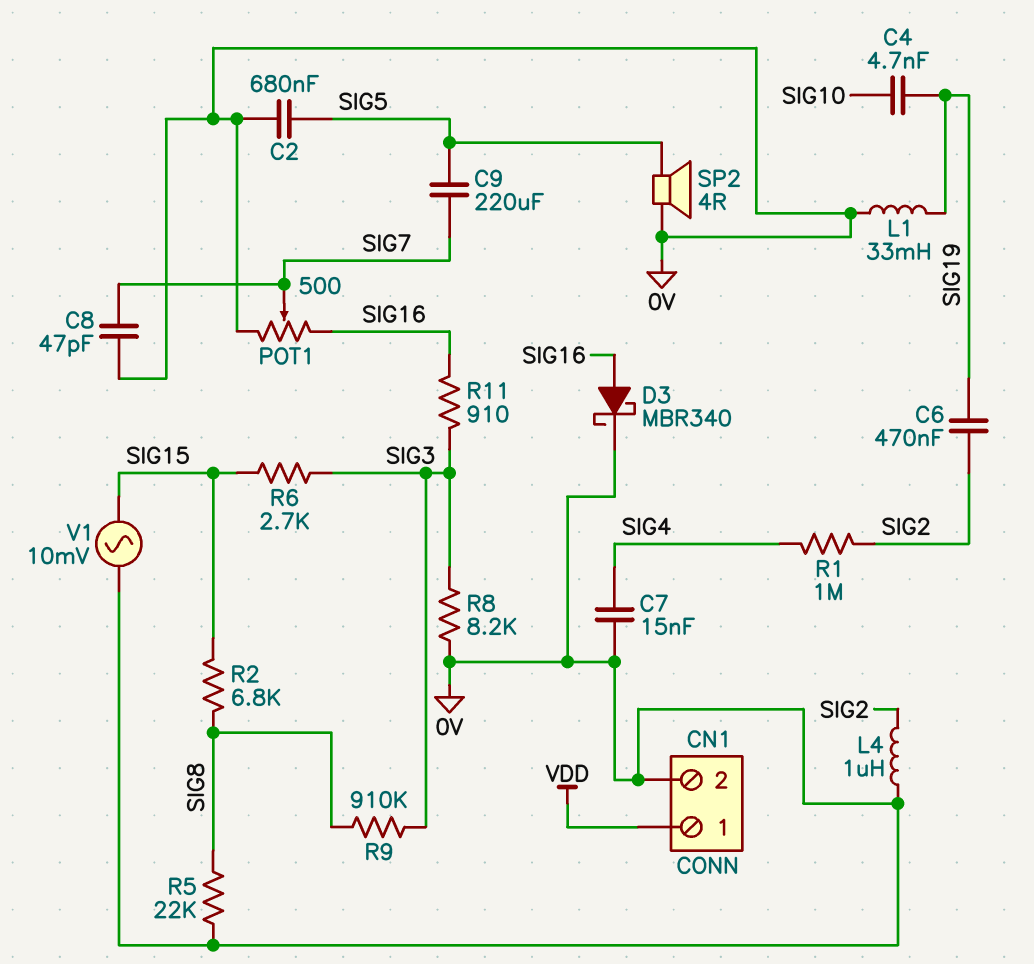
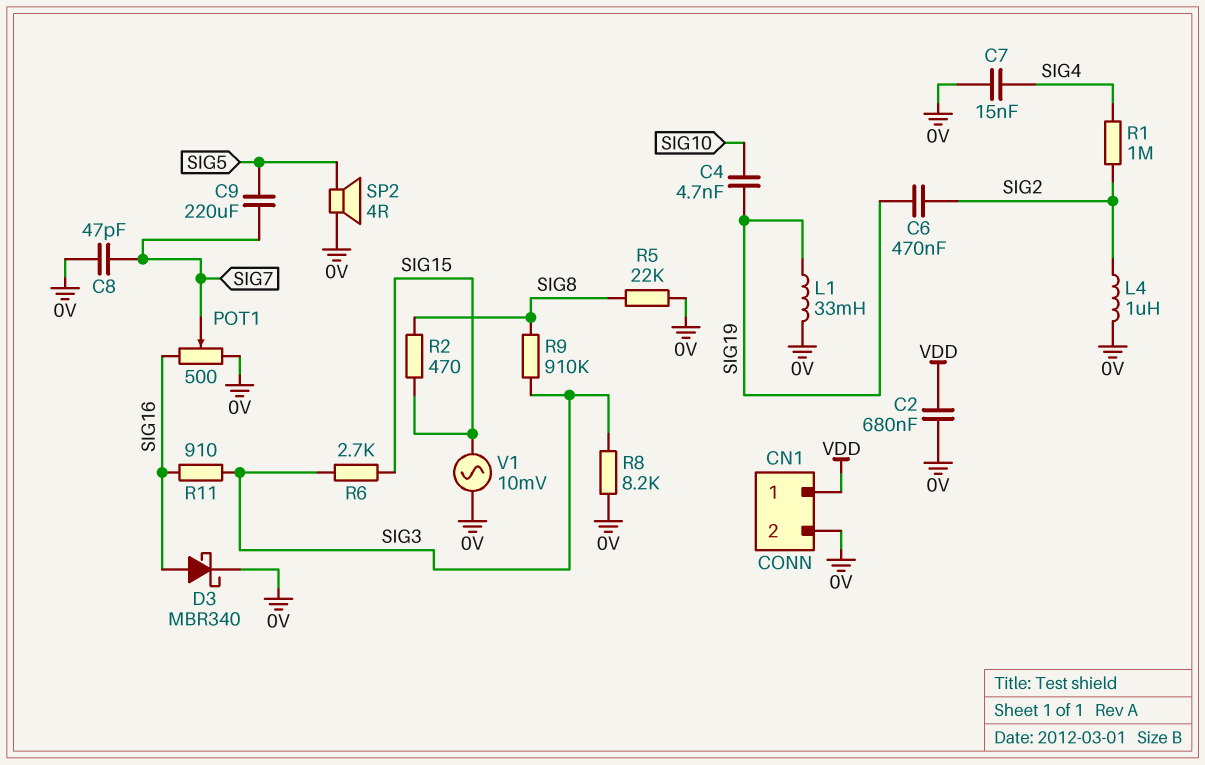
C2: 680nF (0V, SIG5) -> 680nF (0V, VDD)
R2: 6.8k (SIG8, SIG15) -> 470 (SIG8, SIG15)

